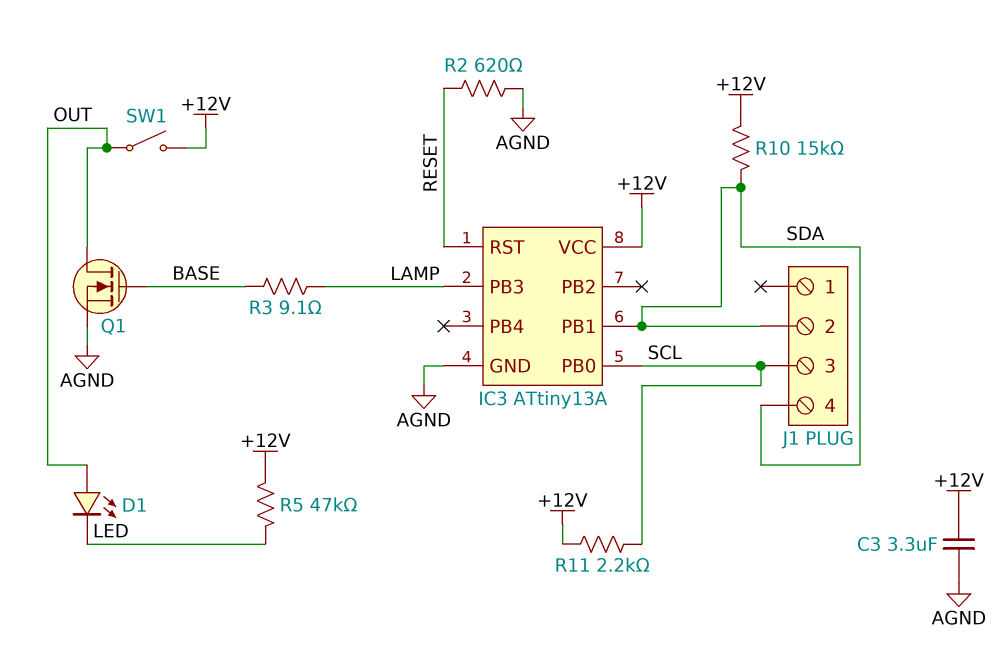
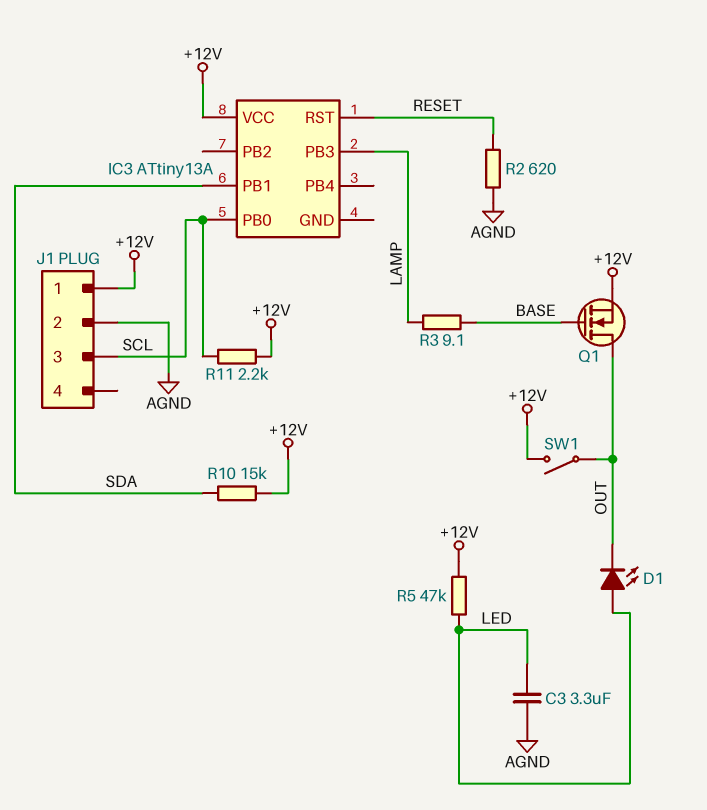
C3: 3.3uF (+12V, AGND) -> 3.3uF (AGND, LED)
D1: LED (A OUT, K LED) -> LED (A LED, K OUT)
IC3 pin GND: AGND -> none
J1 pin 1: none -> +12V
J1 pin 2: SDA -> AGND
J1 pin 4: SDA -> none
Q1: NMOS (G BASE, D OUT, S AGND) -> NMOS (G BASE, D OUT, S +12V)

